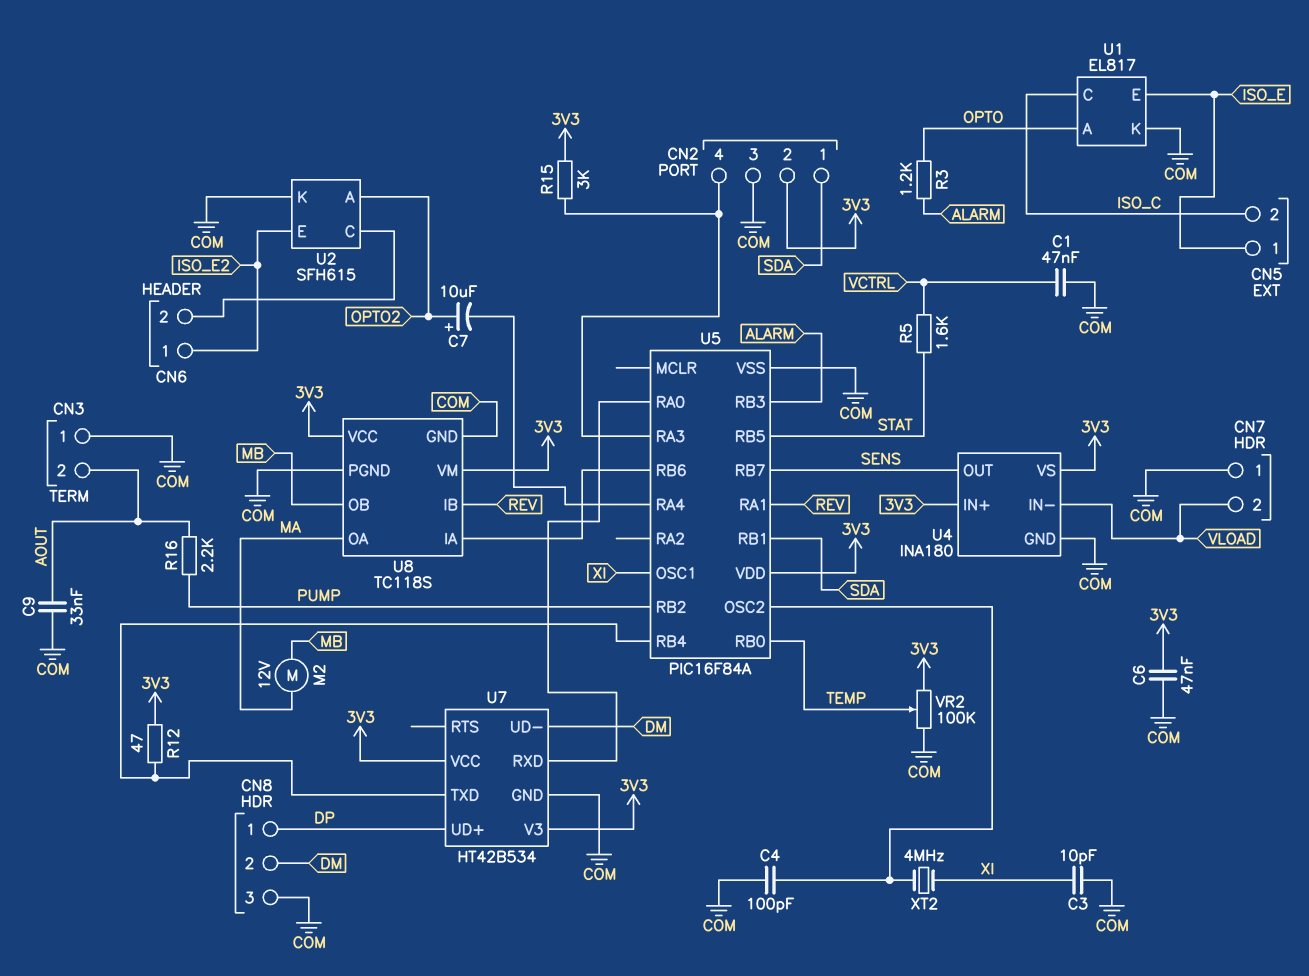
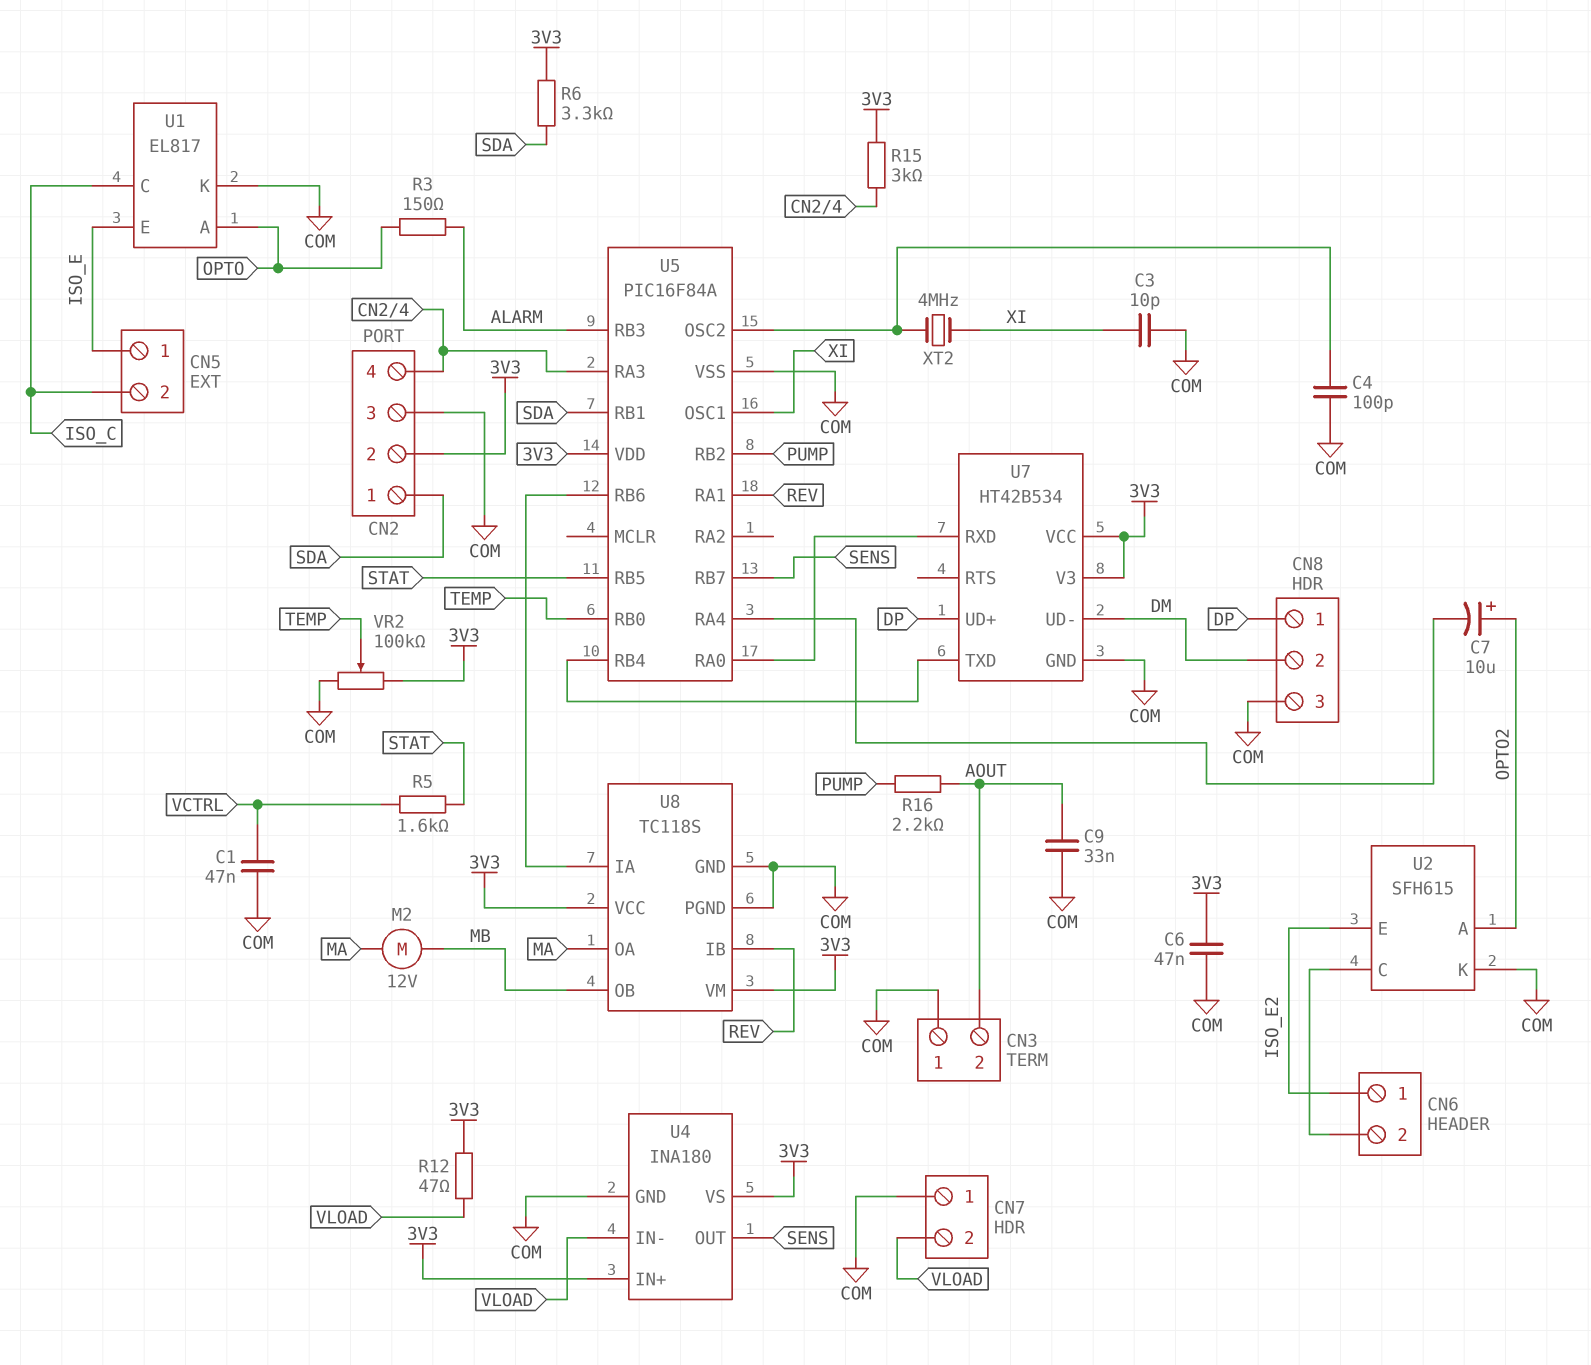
R3: 1.2k (ALARM, OPTO) -> 150 (ALARM, OPTO)
R6: none -> 3.3k (3V3, SDA)
R12: 47 (3V3, U5/RB4) -> 47 (3V3, VLOAD)

